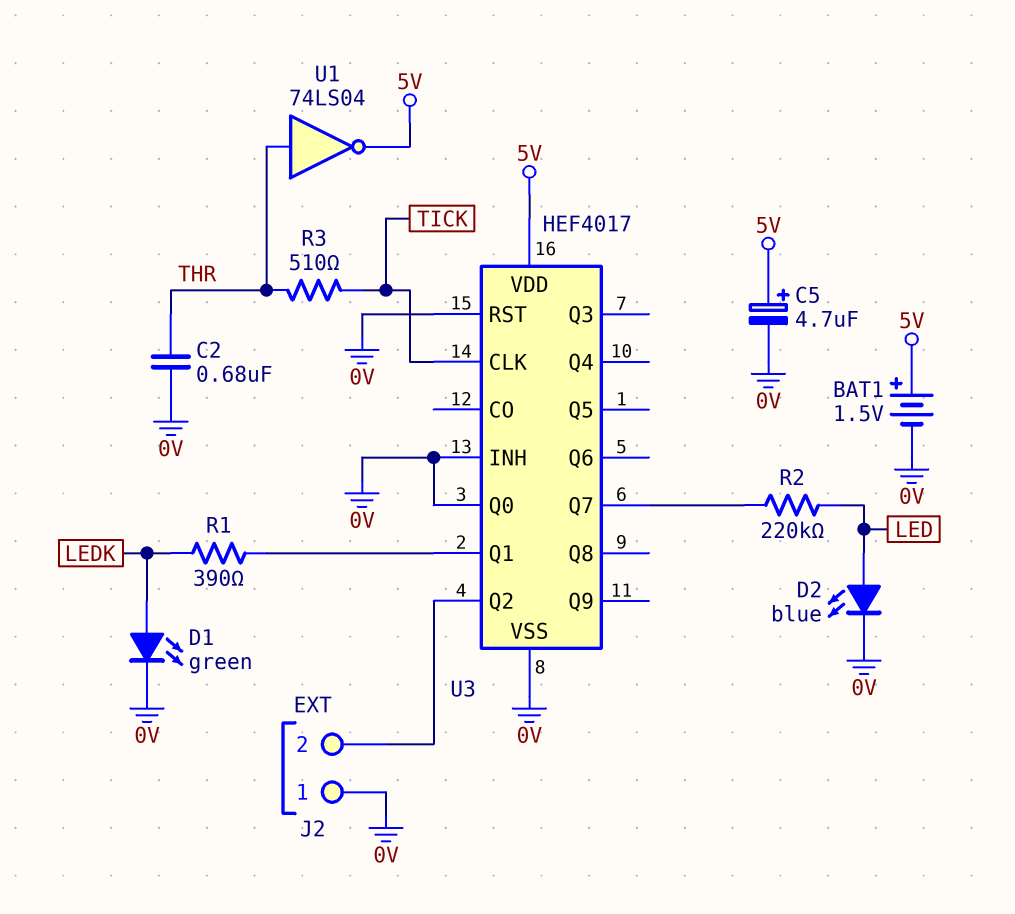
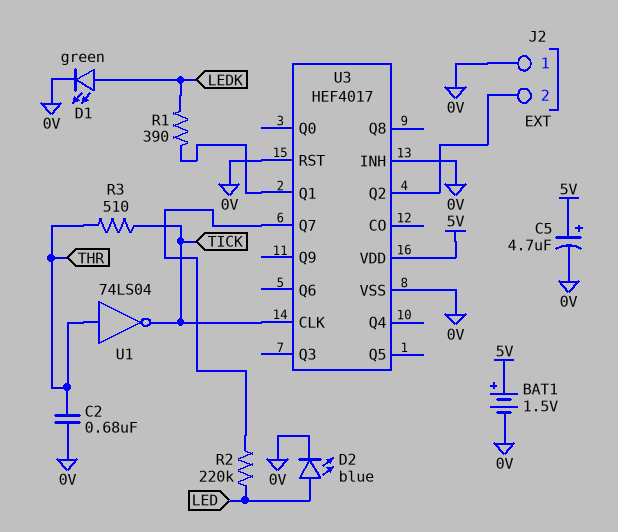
U1: NOT 74LS04 (in THR, out 5V) -> NOT 74LS04 (in THR, out TICK)
U3 pin Q0: 0V -> none

